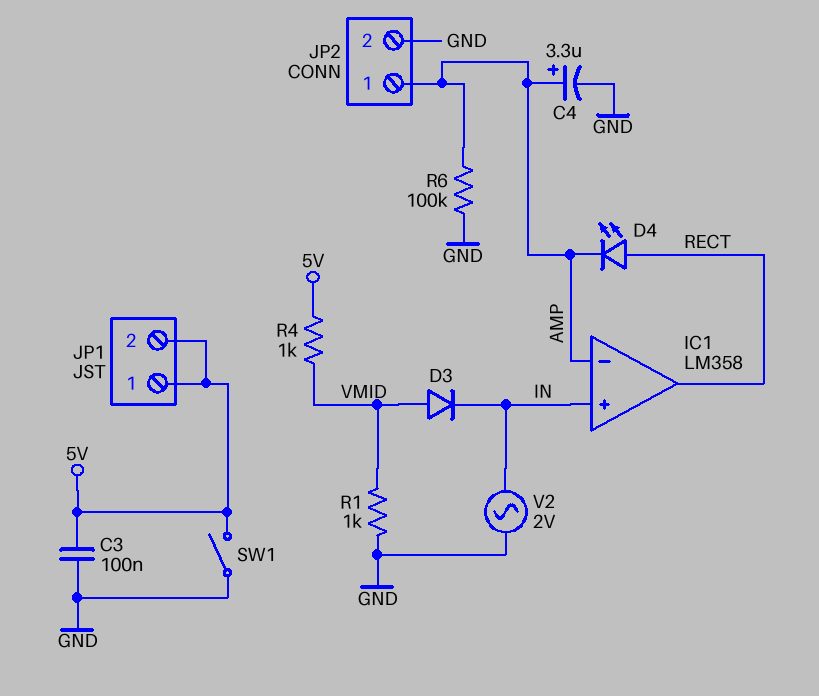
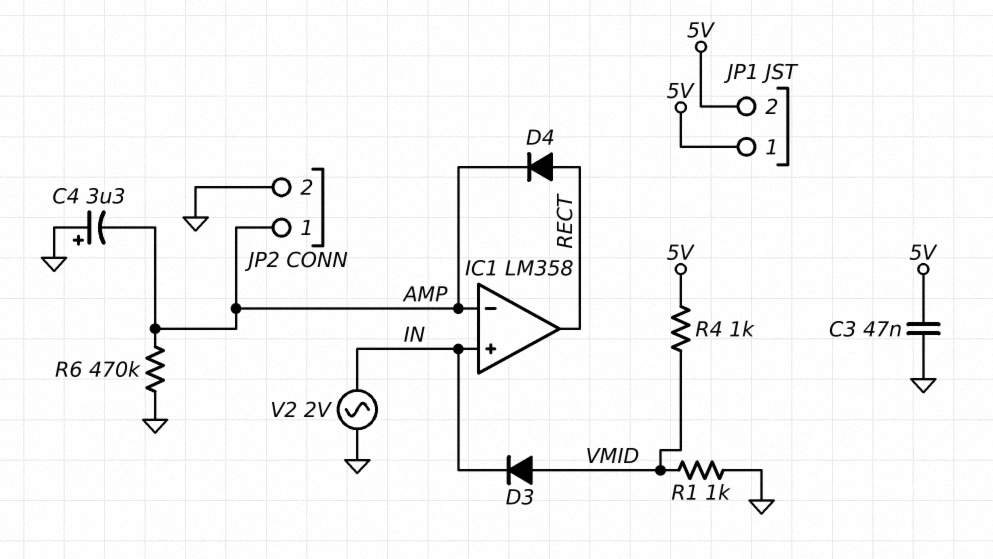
C3: 100nF (5V, GND) -> 47nF (5V, GND)
C4: 3.3uF (plus AMP, minus GND) -> 3.3uF (plus GND, minus AMP)
D4: LED (A RECT, K AMP) -> diode (A RECT, K AMP)
R6: 100k (AMP, GND) -> 470k (AMP, GND)
SW1: switch (5V, GND) -> none

